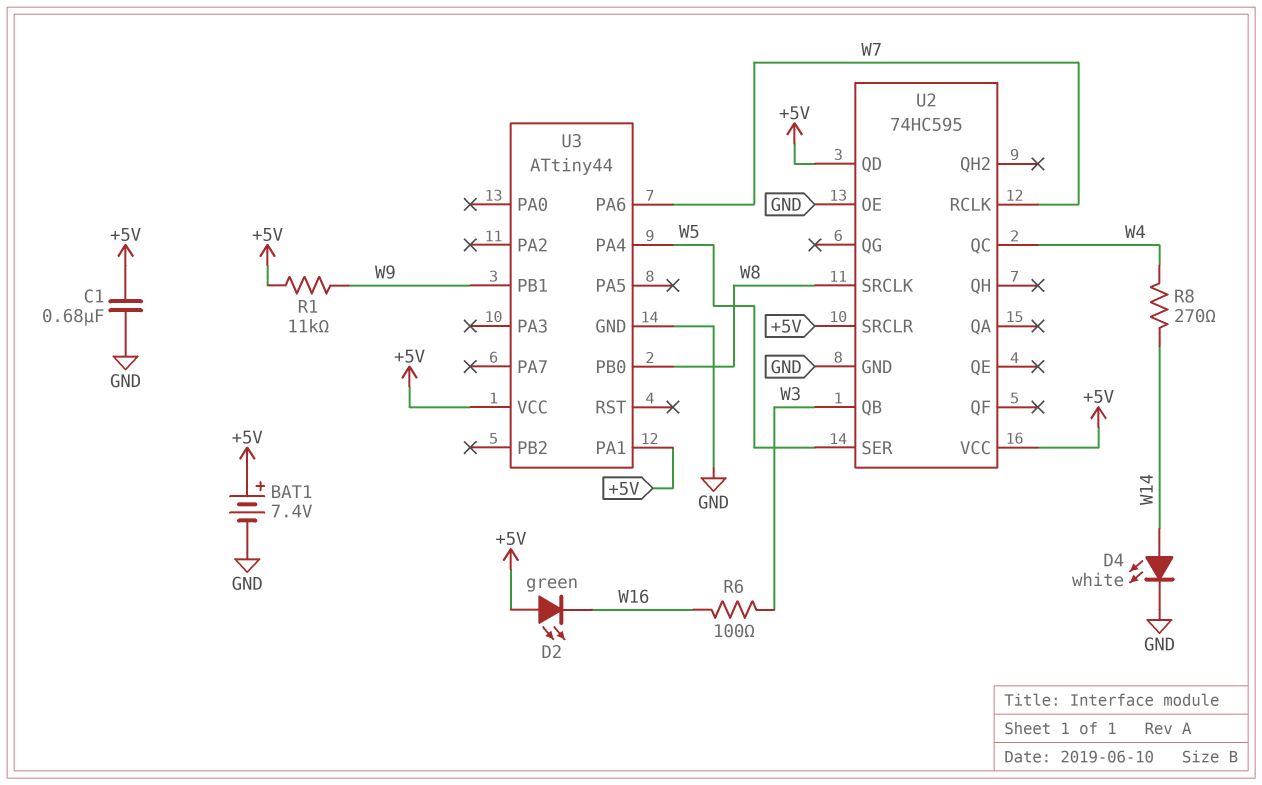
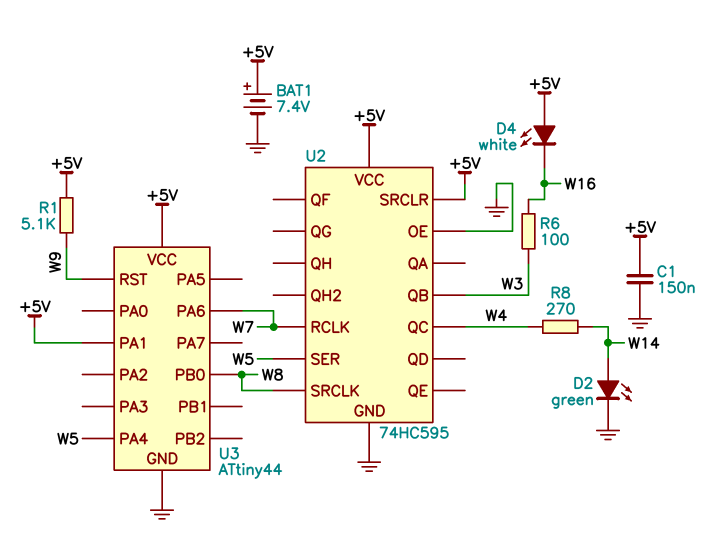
C1: 680nF (+5V, GND) -> 150nF (+5V, GND)
D2: LED green (A +5V, K W16) -> LED green (A W14, K GND)
D4: LED white (A W14, K GND) -> LED white (A +5V, K W16)
R1: 11k (+5V, W9) -> 5.1k (+5V, W9)
U2 pin QD: +5V -> none
U3 pin PB1: W9 -> none
U3 pin RST: none -> W9

